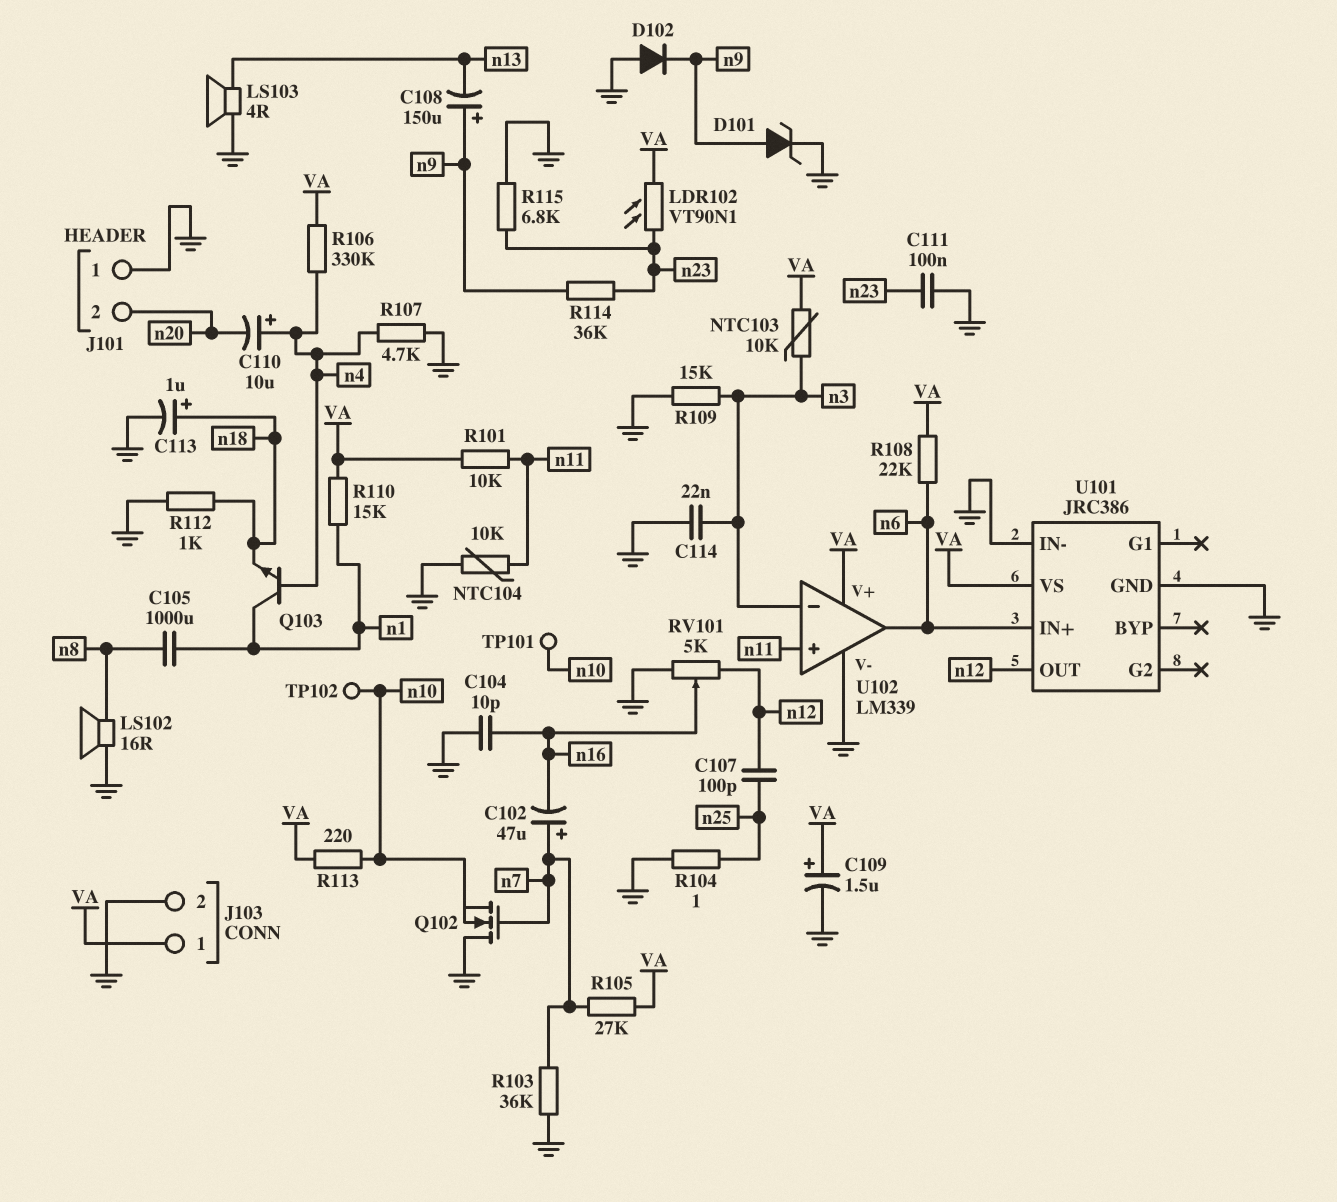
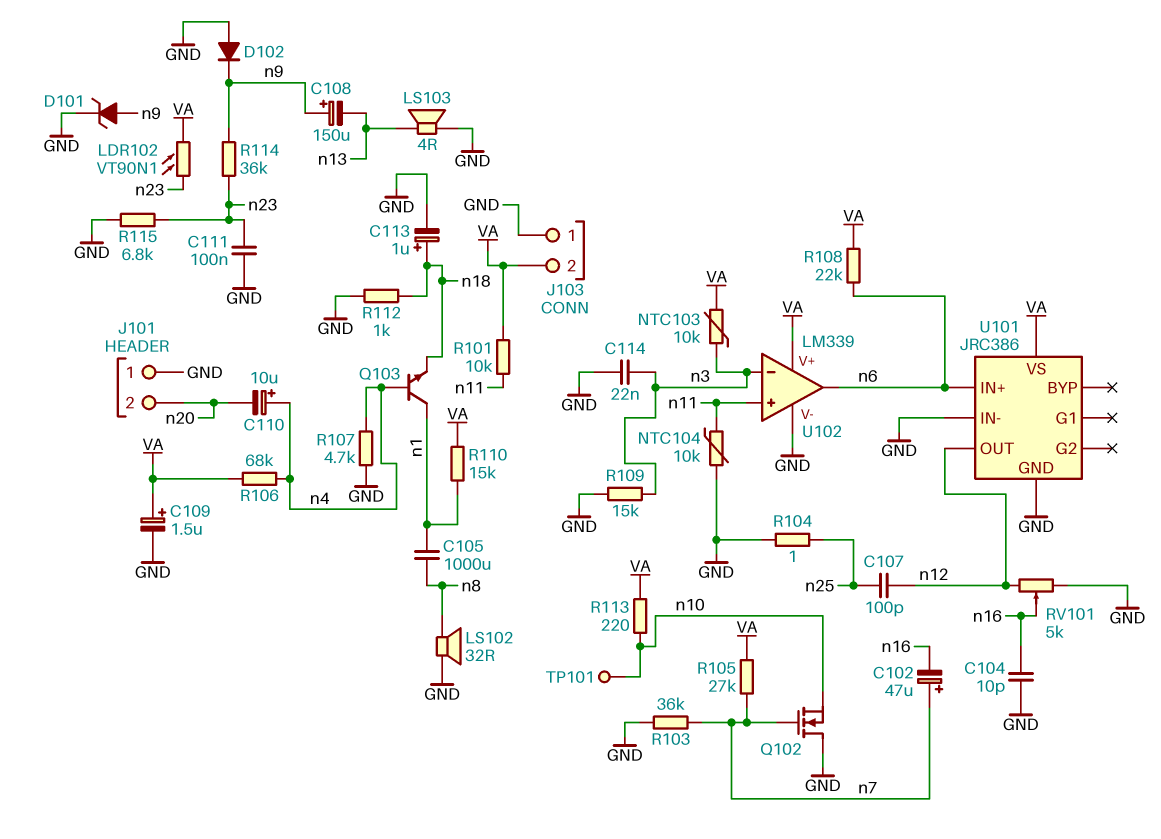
J103 pin 1: VA -> GND
J103 pin 2: GND -> VA
LS102: speaker 16R (GND, n8) -> speaker 32R (GND, n8)
R106: 330k (VA, n4) -> 68k (VA, n4)
TP102: test point (n10) -> none

